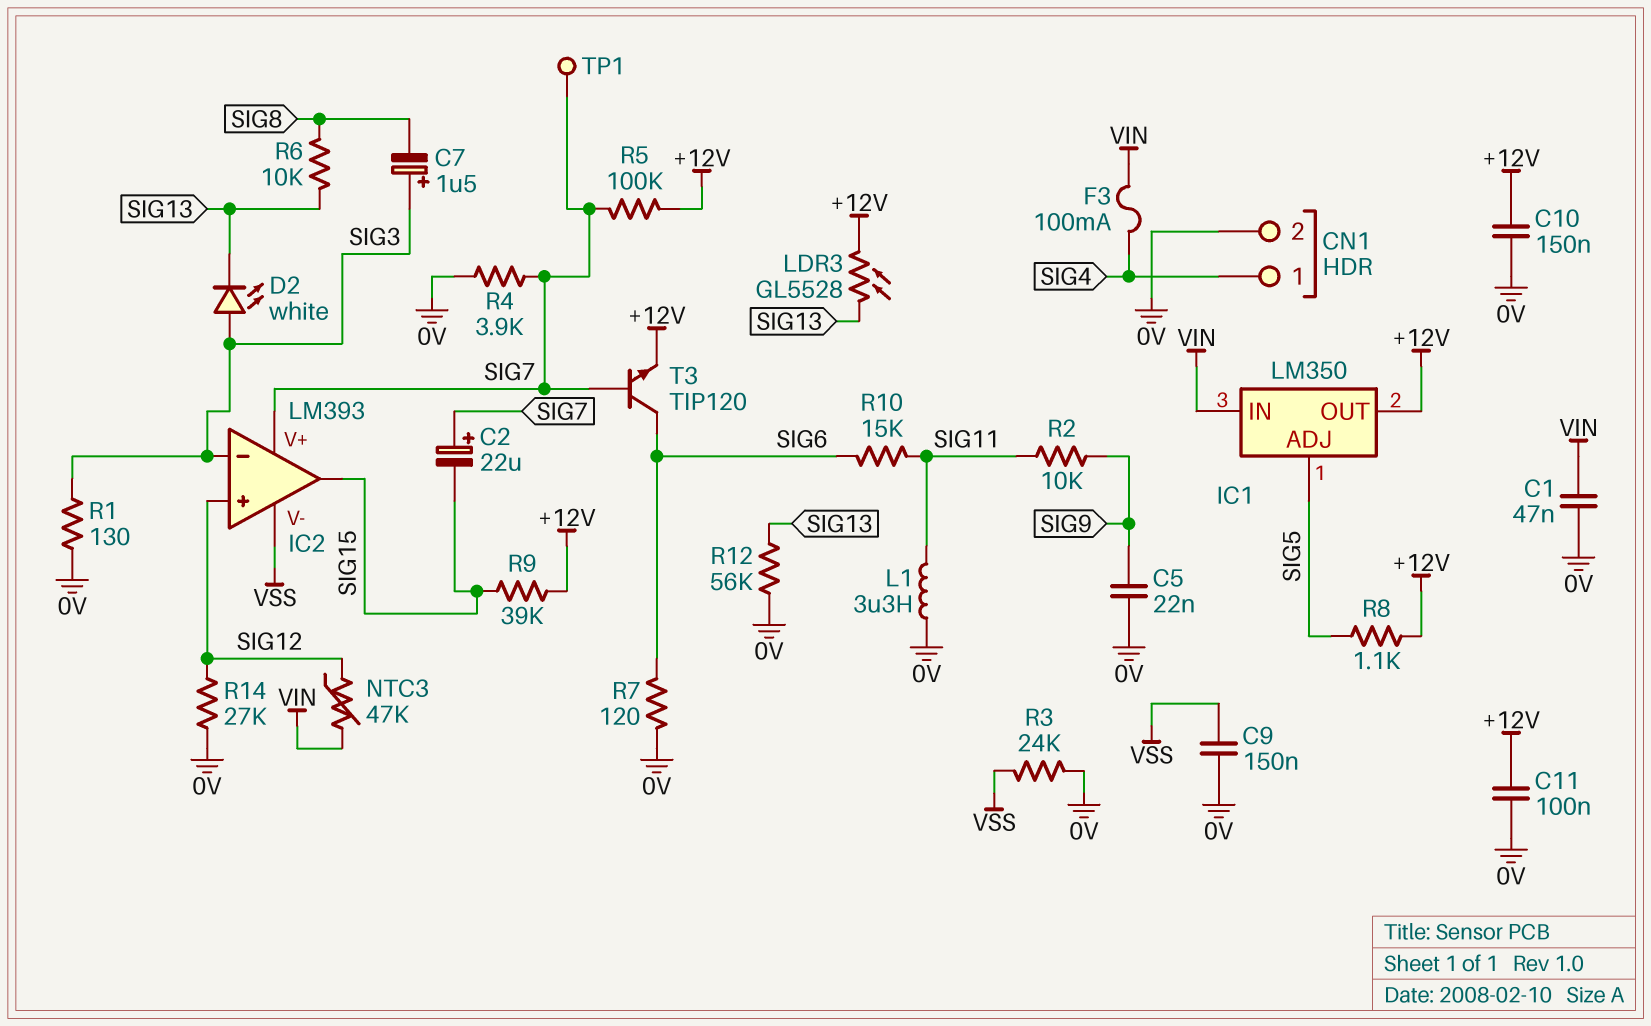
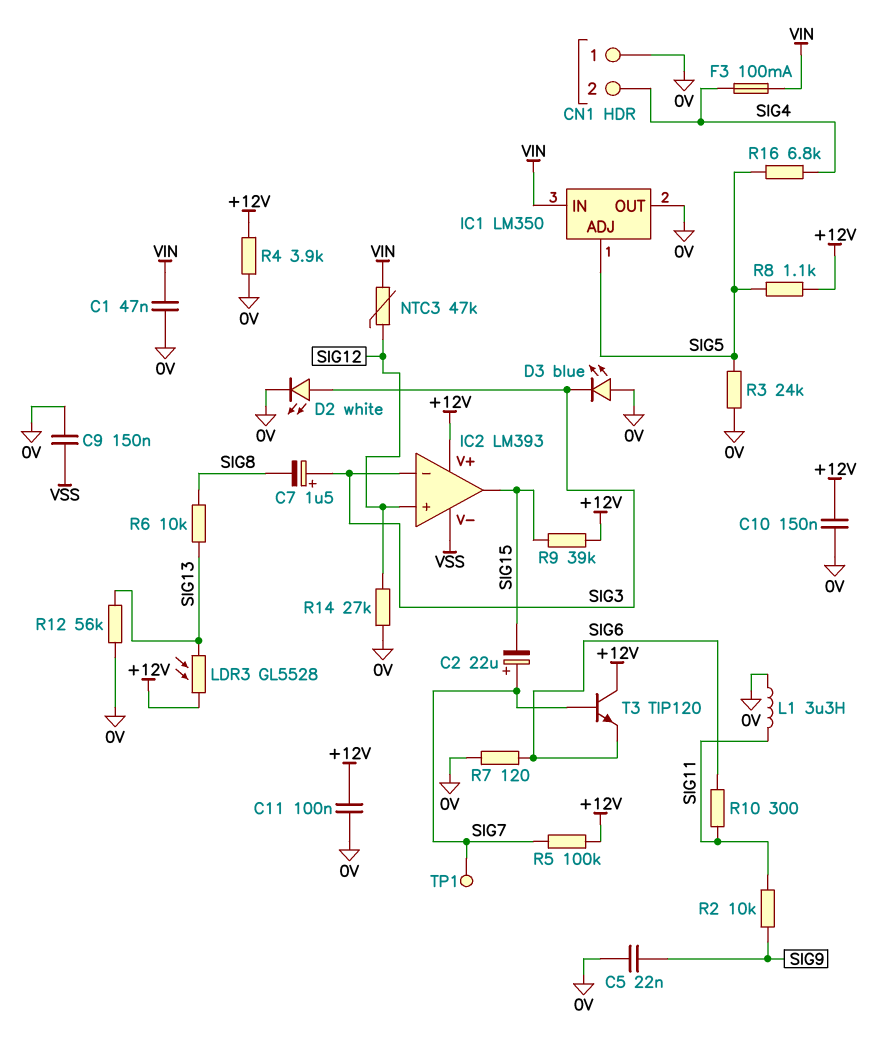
CN1 pin 1: SIG4 -> 0V
CN1 pin 2: 0V -> SIG4
D2: LED white (A SIG3, K SIG13) -> LED white (A SIG3, K 0V)
D3: none -> LED blue (A 0V, K SIG3)
IC1 pin OUT: +12V -> 0V
IC2 pin V+: SIG7 -> +12V
R1: 130 (0V, SIG3) -> none
R3: 24k (0V, VSS) -> 24k (0V, SIG5)
R4: 3.9k (0V, SIG7) -> 3.9k (+12V, 0V)
R10: 15k (SIG6, SIG11) -> 300 (SIG6, SIG11)
R16: none -> 6.8k (SIG4, SIG5)
T3: NPN TIP120 (B SIG7, C SIG6, E +12V) -> NPN TIP120 (B SIG7, C +12V, E SIG6)

